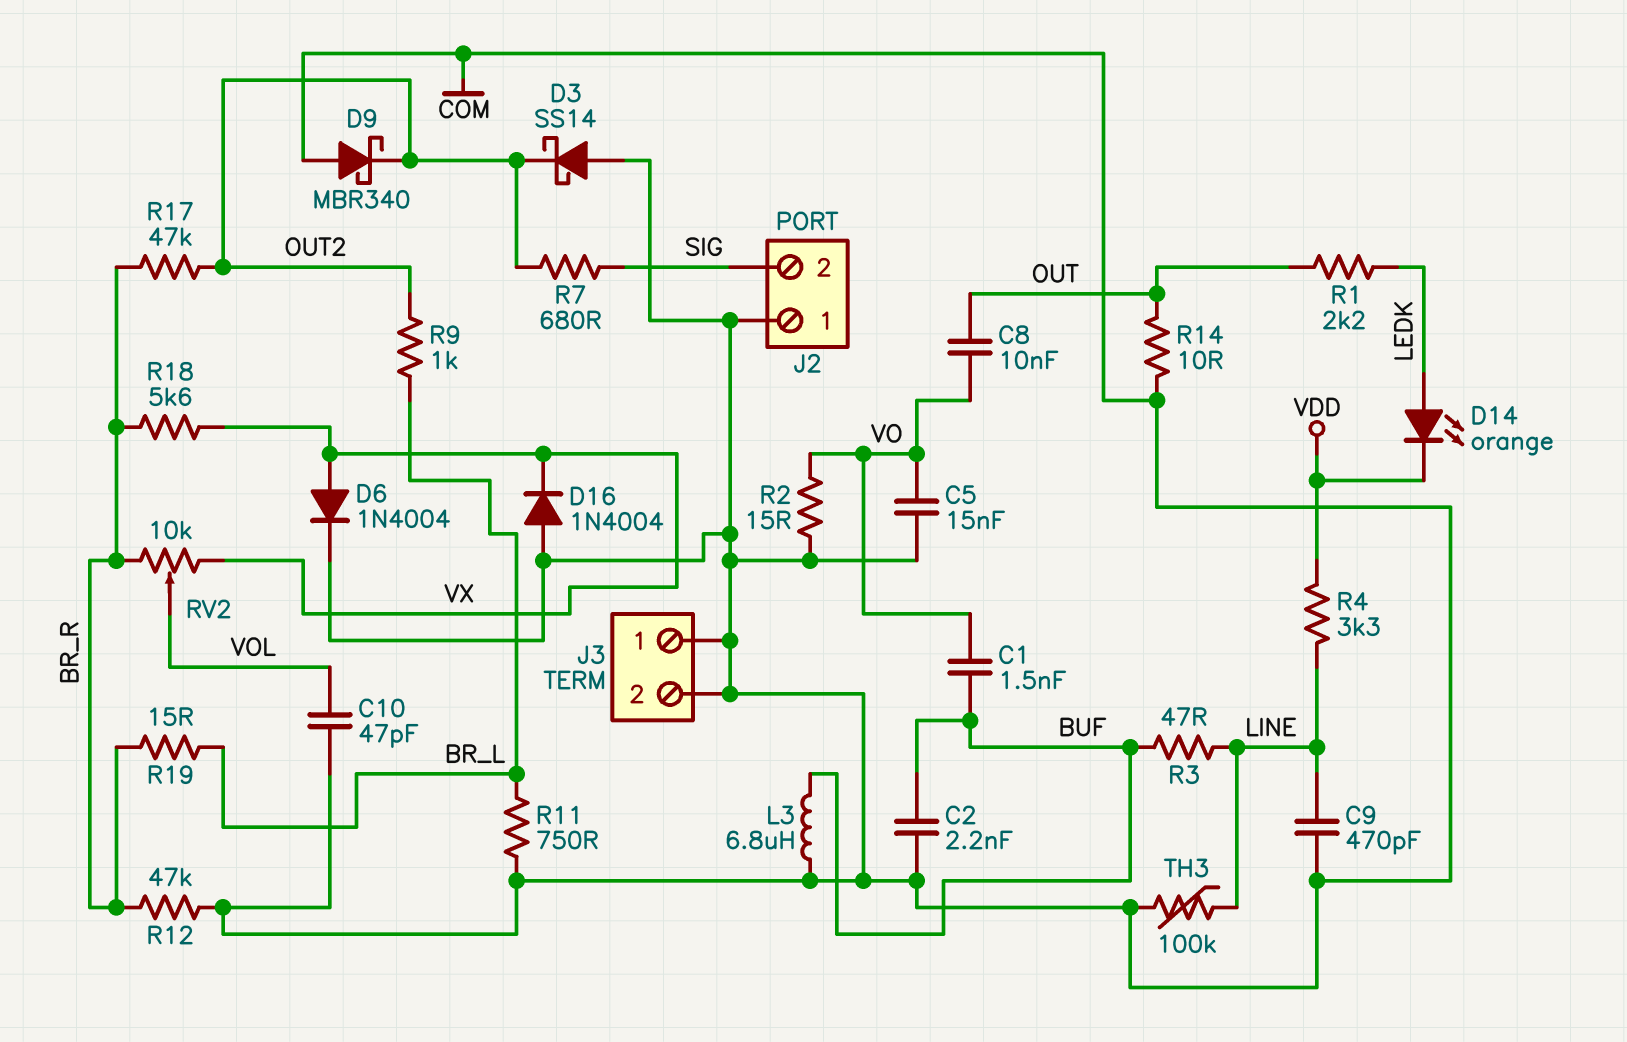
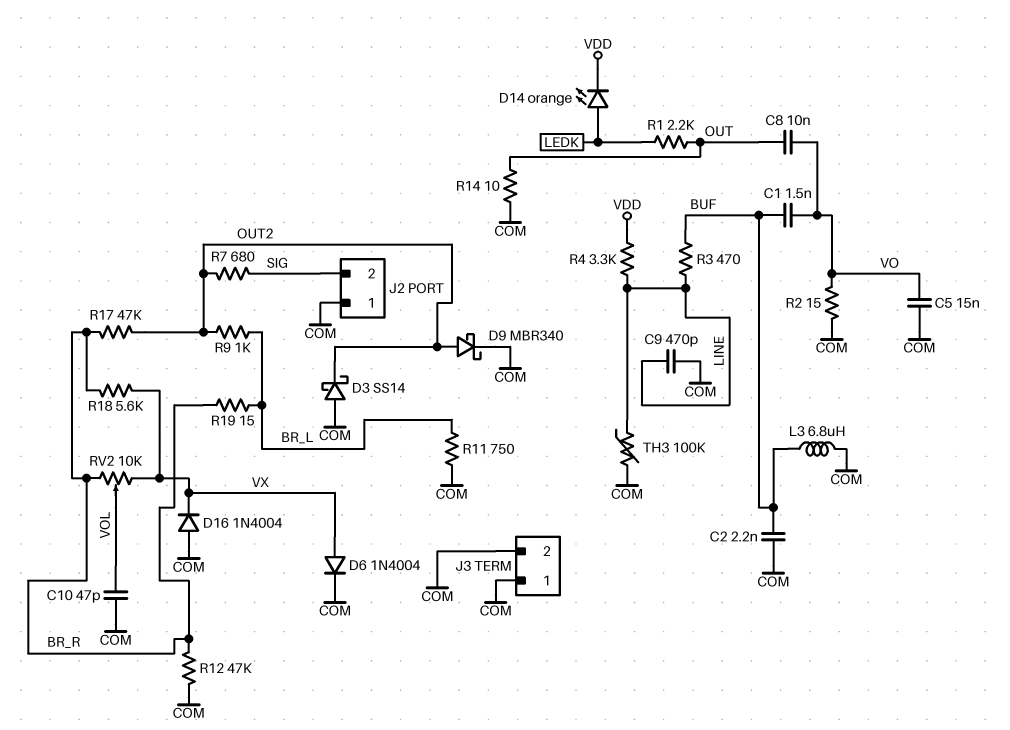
D9: schottky MBR340 (A COM, K OUT2) -> schottky MBR340 (A OUT2, K COM)
R3: 47 (BUF, LINE) -> 470 (BUF, LINE)

